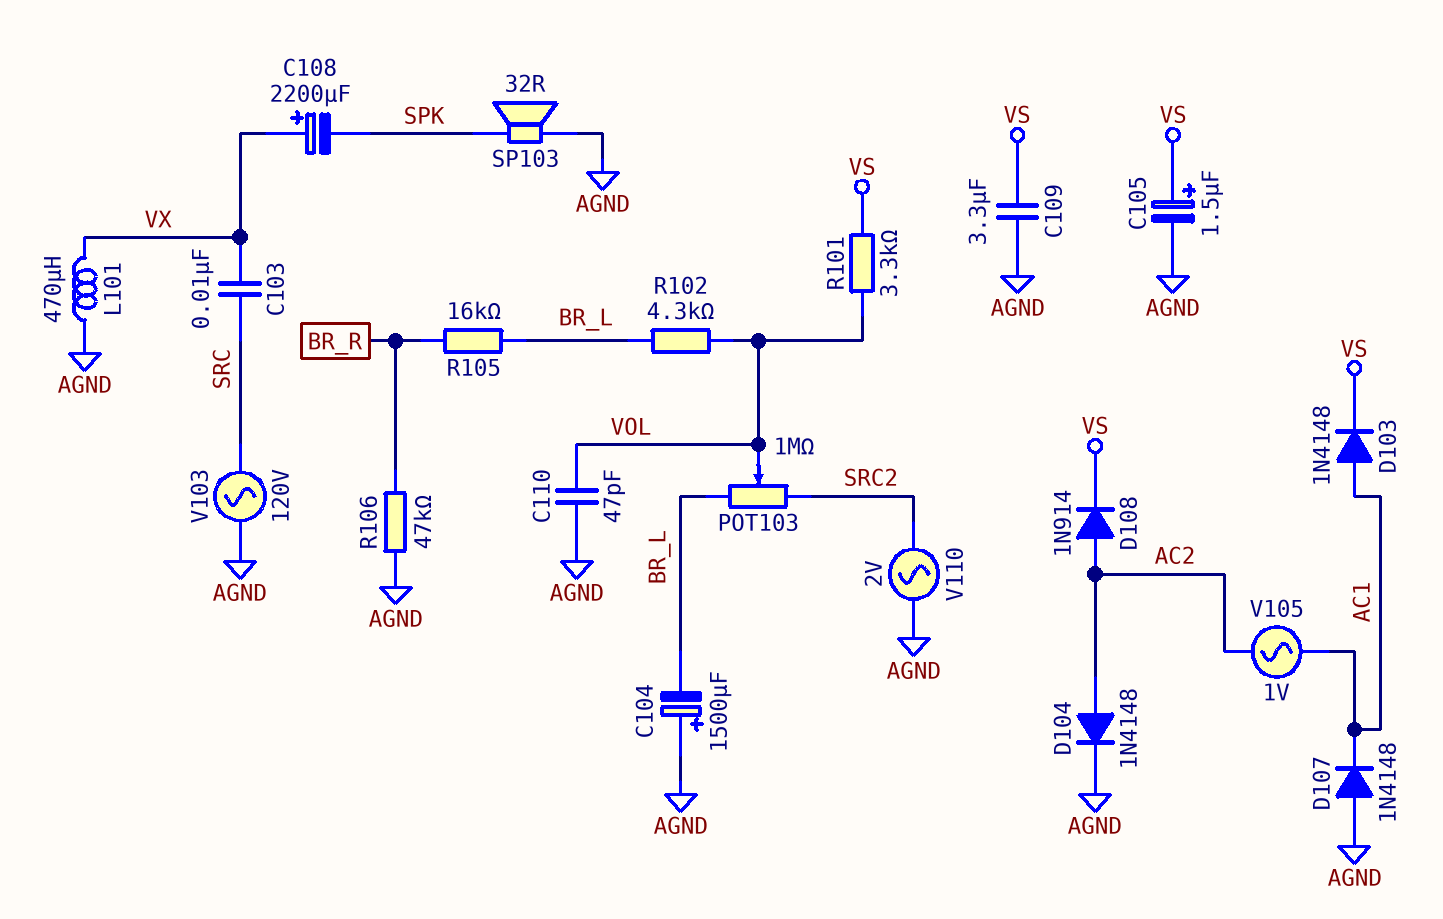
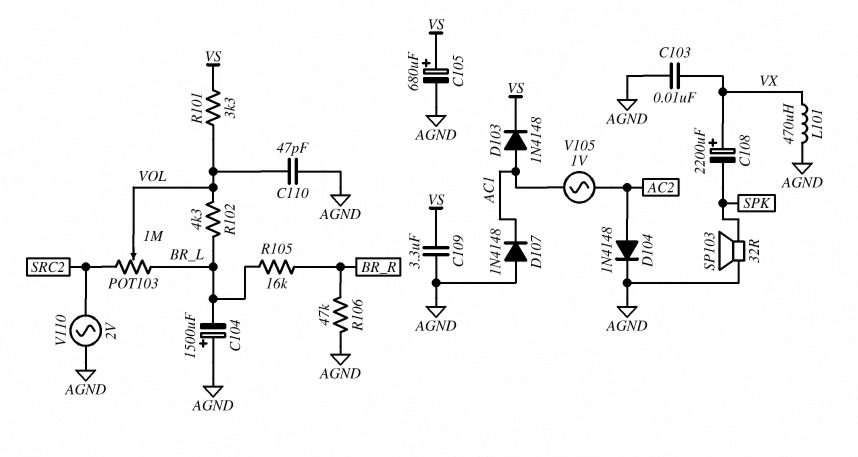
C103: 10nF (SRC, VX) -> 10nF (AGND, VX)
C105: 1.5uF (plus VS, minus AGND) -> 680uF (plus VS, minus AGND)
D108: diode 1N914 (A AC2, K VS) -> none
V103: AC 120V (AGND, SRC) -> none

